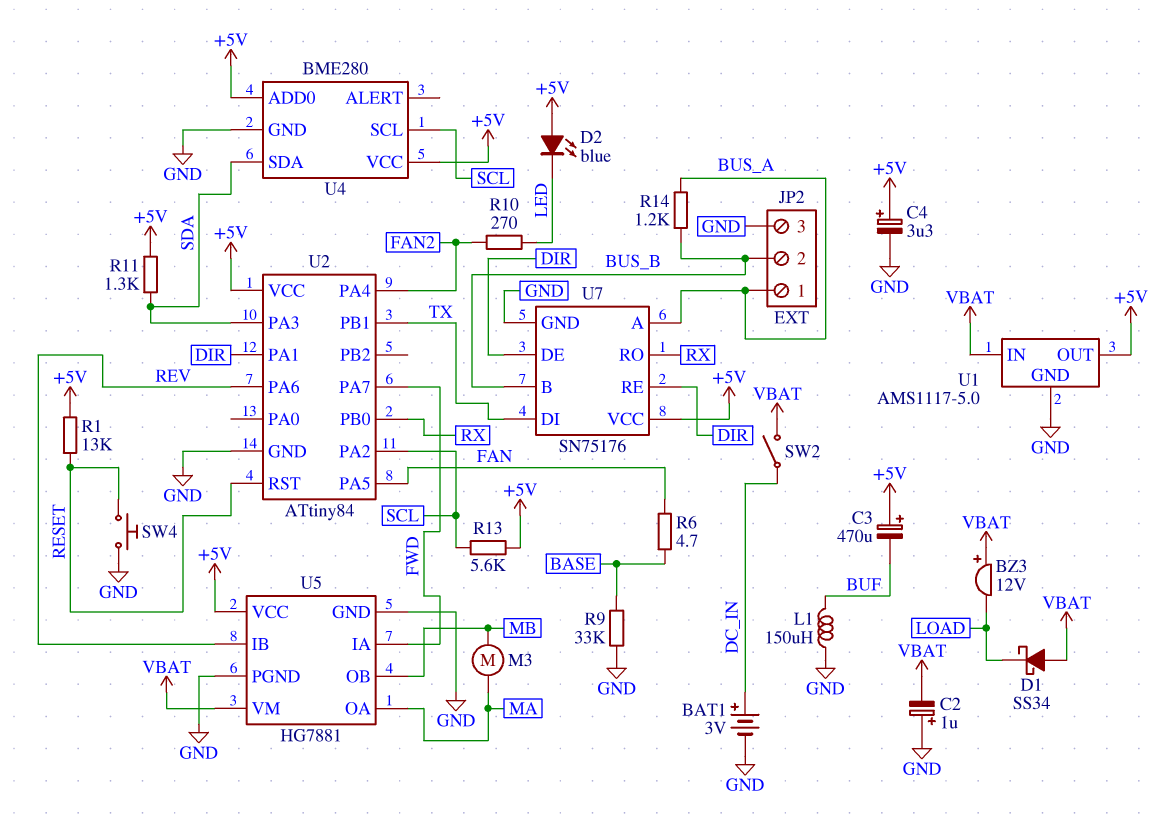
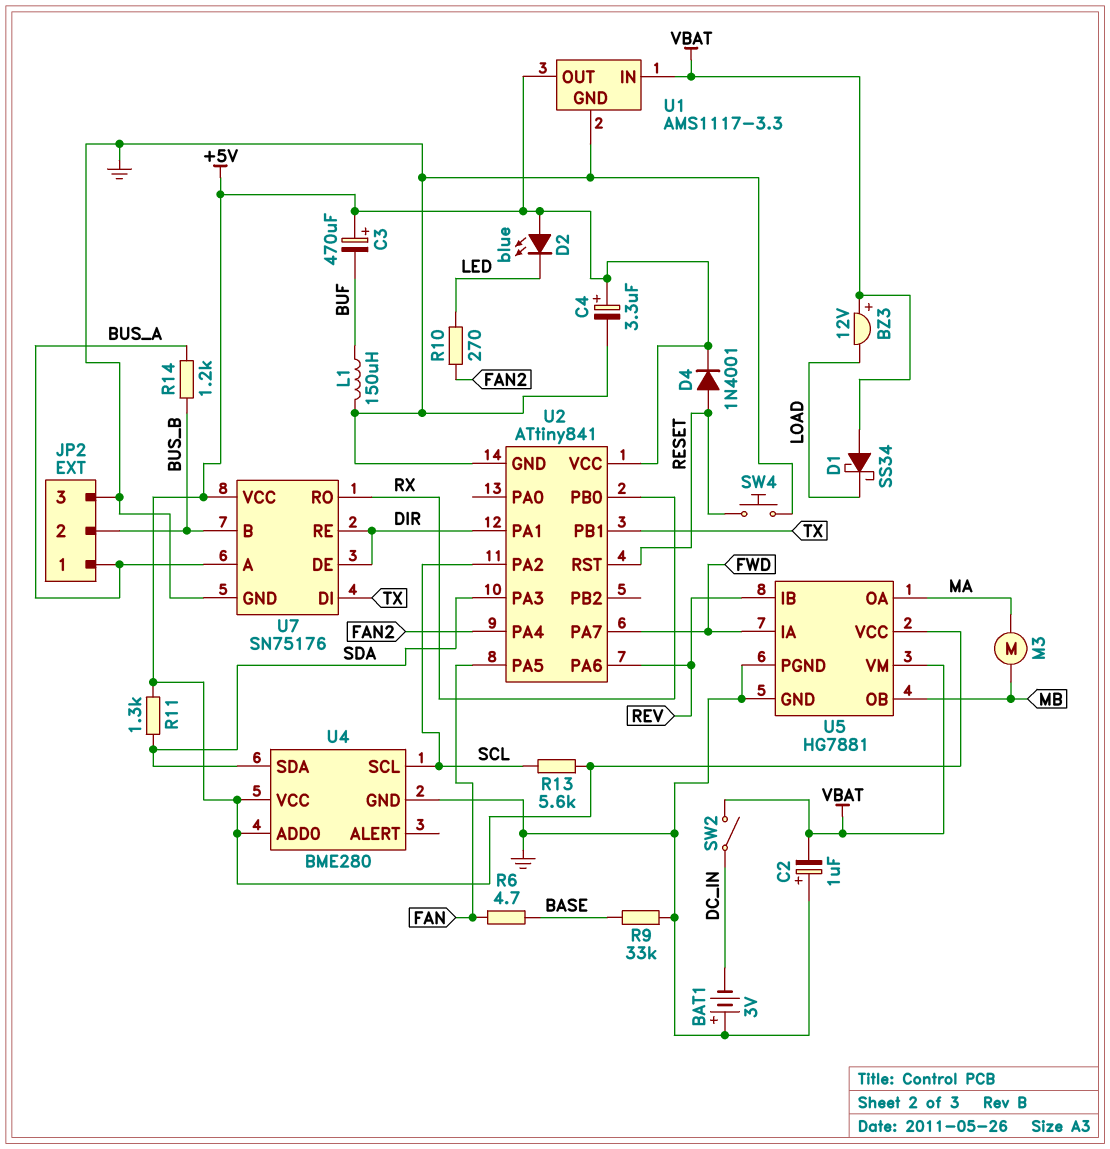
BAT1: 3V (plus DC_IN, minus GND) -> 3V (plus GND, minus DC_IN)
D4: none -> diode 1N4001 (A RESET, K +5V)
R1: 13k (+5V, RESET) -> none
U1: AMS1117-5.0 -> AMS1117-3.3
U2: ATtiny84 -> ATtiny841

